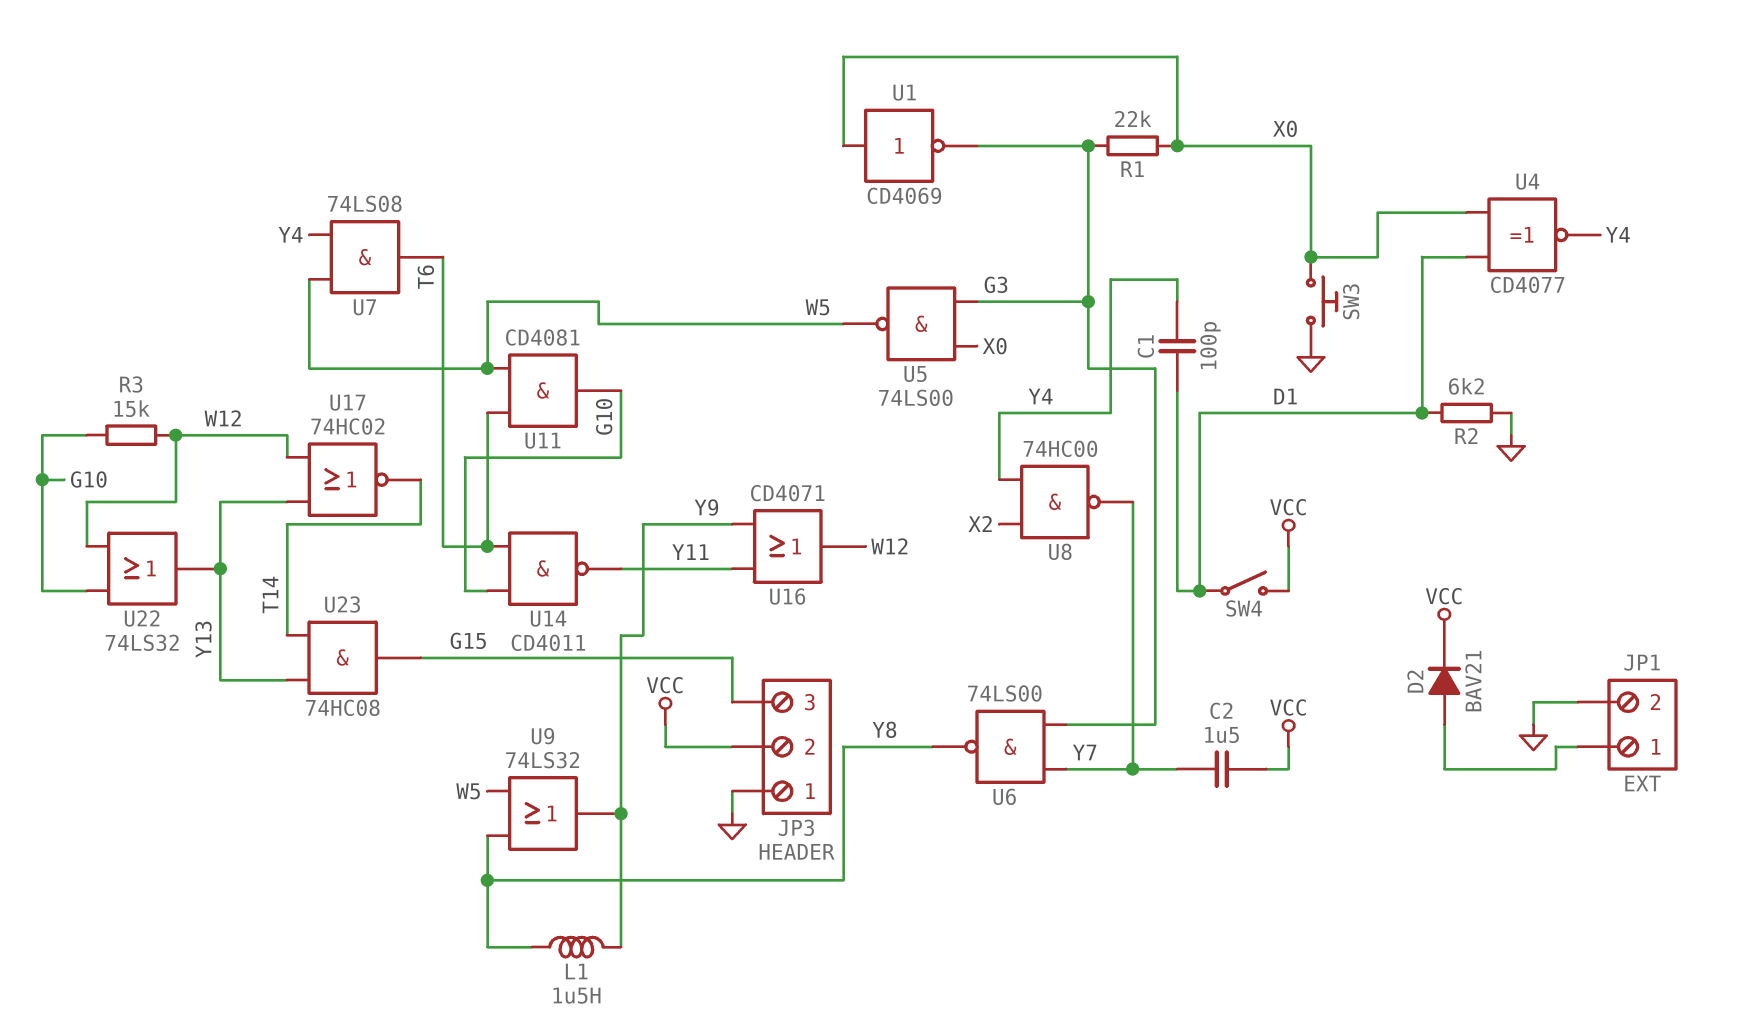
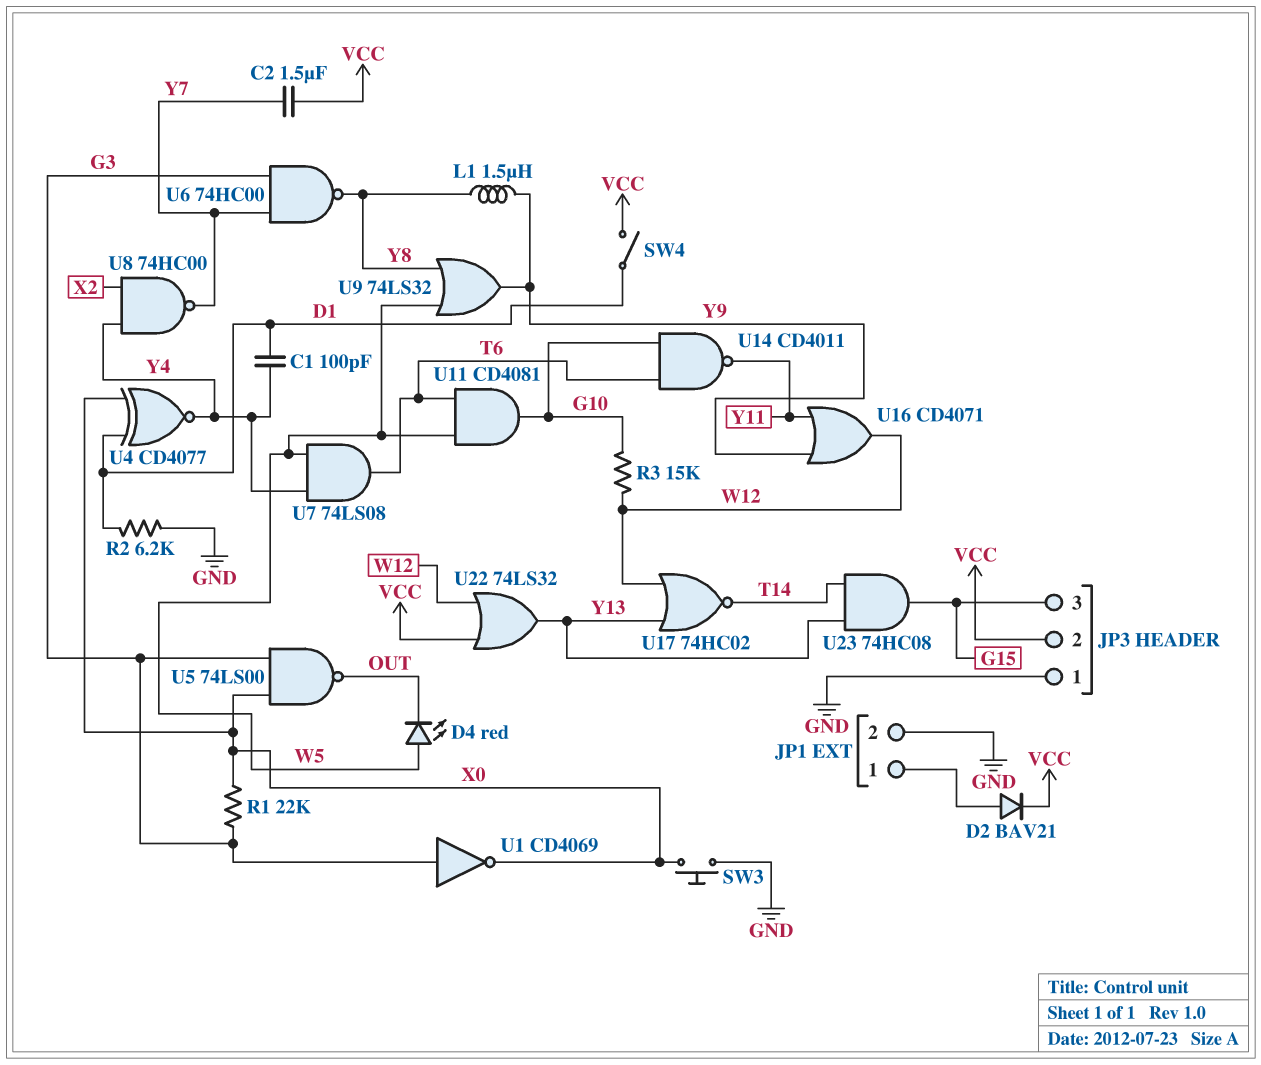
D4: none -> LED red (A W5, K OUT)
U1: NOT CD4069 (in X0, out G3) -> NOT CD4069 (in G3, out X0)
U5: NAND 74LS00 (in G3, in X0, out W5) -> NAND 74LS00 (in G3, in X0, out OUT)
U6: NAND 74LS00 (in G3, in Y7, out Y8) -> NAND 74HC00 (in G3, in Y7, out Y8)
U22: OR 74LS32 (in G10, in W12, out Y13) -> OR 74LS32 (in VCC, in W12, out Y13)

